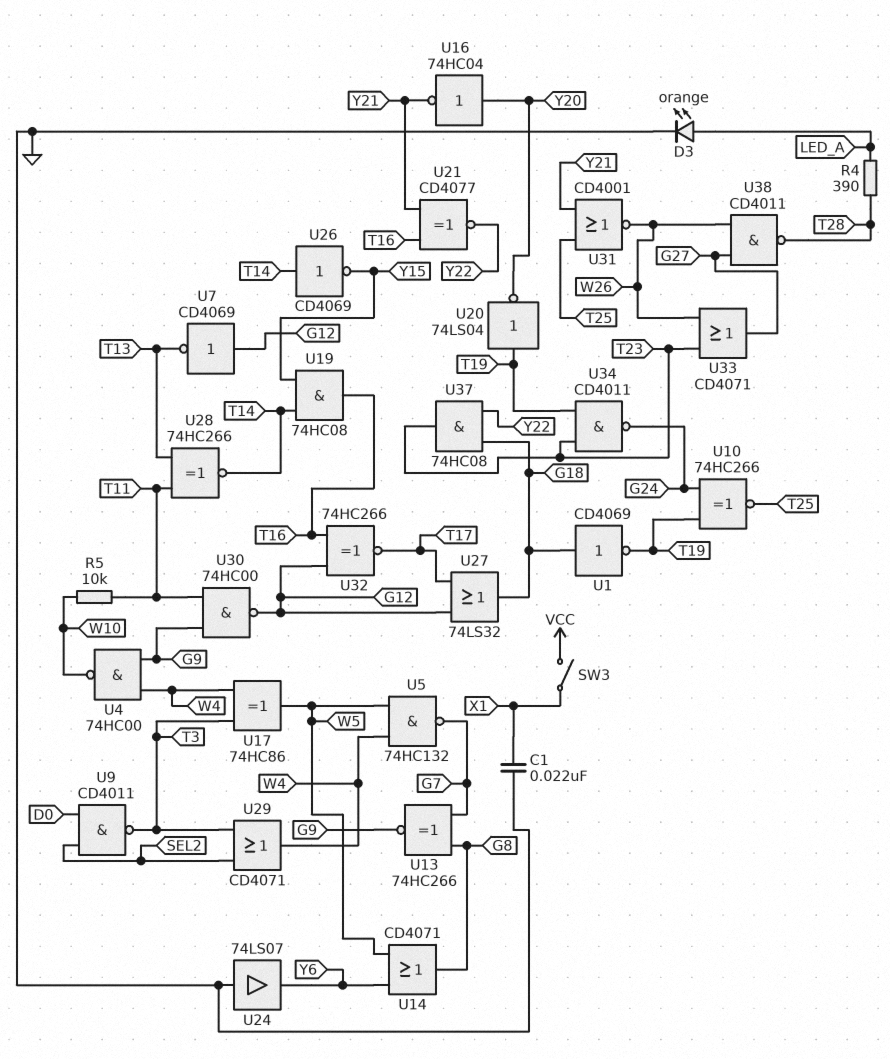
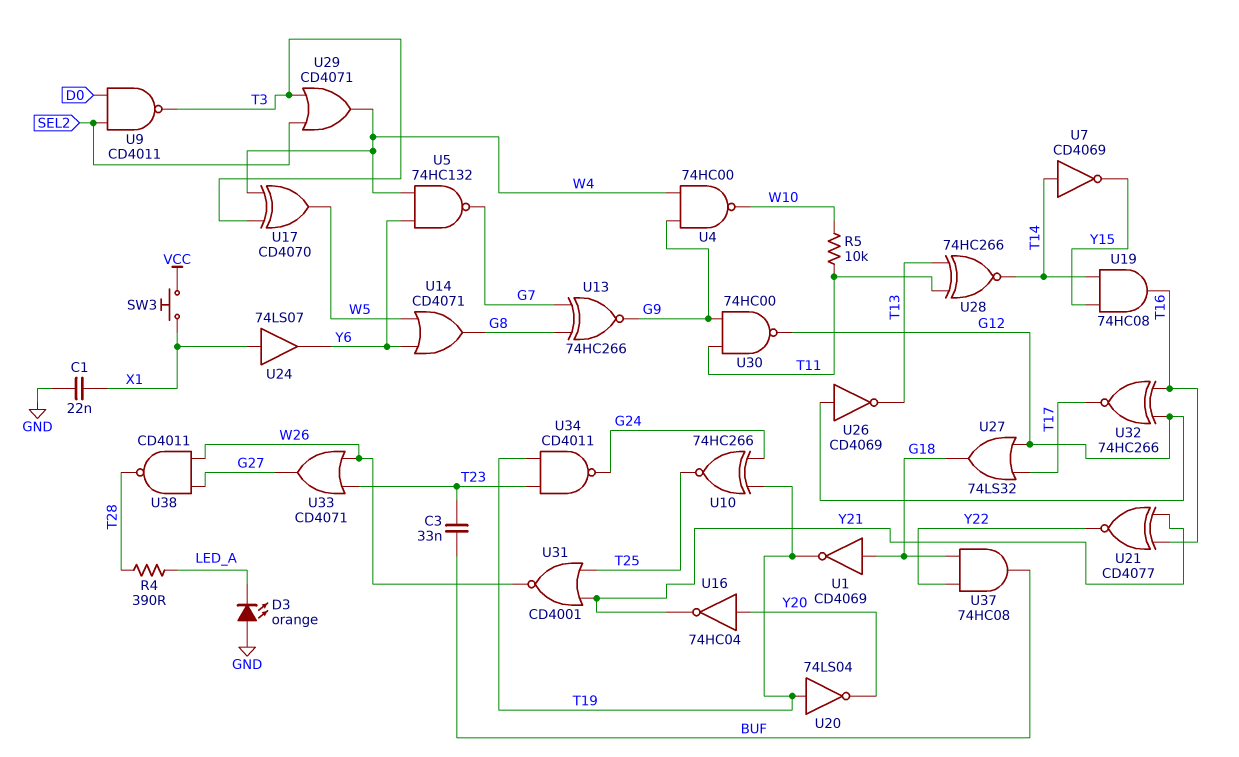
C3: none -> 33nF (BUF, T23)
D3: LED orange (A LED_A, K GND) -> LED orange (A GND, K LED_A)
SW3: switch (VCC, X1) -> button (VCC, X1)
U5: NAND 74HC132 (in W4, in W5, out G7) -> NAND 74HC132 (in W4, in Y6, out G7)
U7: NOT CD4069 (in G12, out T13) -> NOT CD4069 (in T14, out Y15)
U17: XOR 74HC86 (in T3, in W4, out W5) -> XOR CD4070 (in T3, in W4, out W5)
U24: buffer 74LS07 (in GND, out Y6) -> buffer 74LS07 (in X1, out Y6)
U26: NOT CD4069 (in T14, out Y15) -> NOT CD4069 (in G12, out T13)
U37: AND 74HC08 (in G18, in Y22, out T23) -> AND 74HC08 (in G18, in Y22, out BUF)

